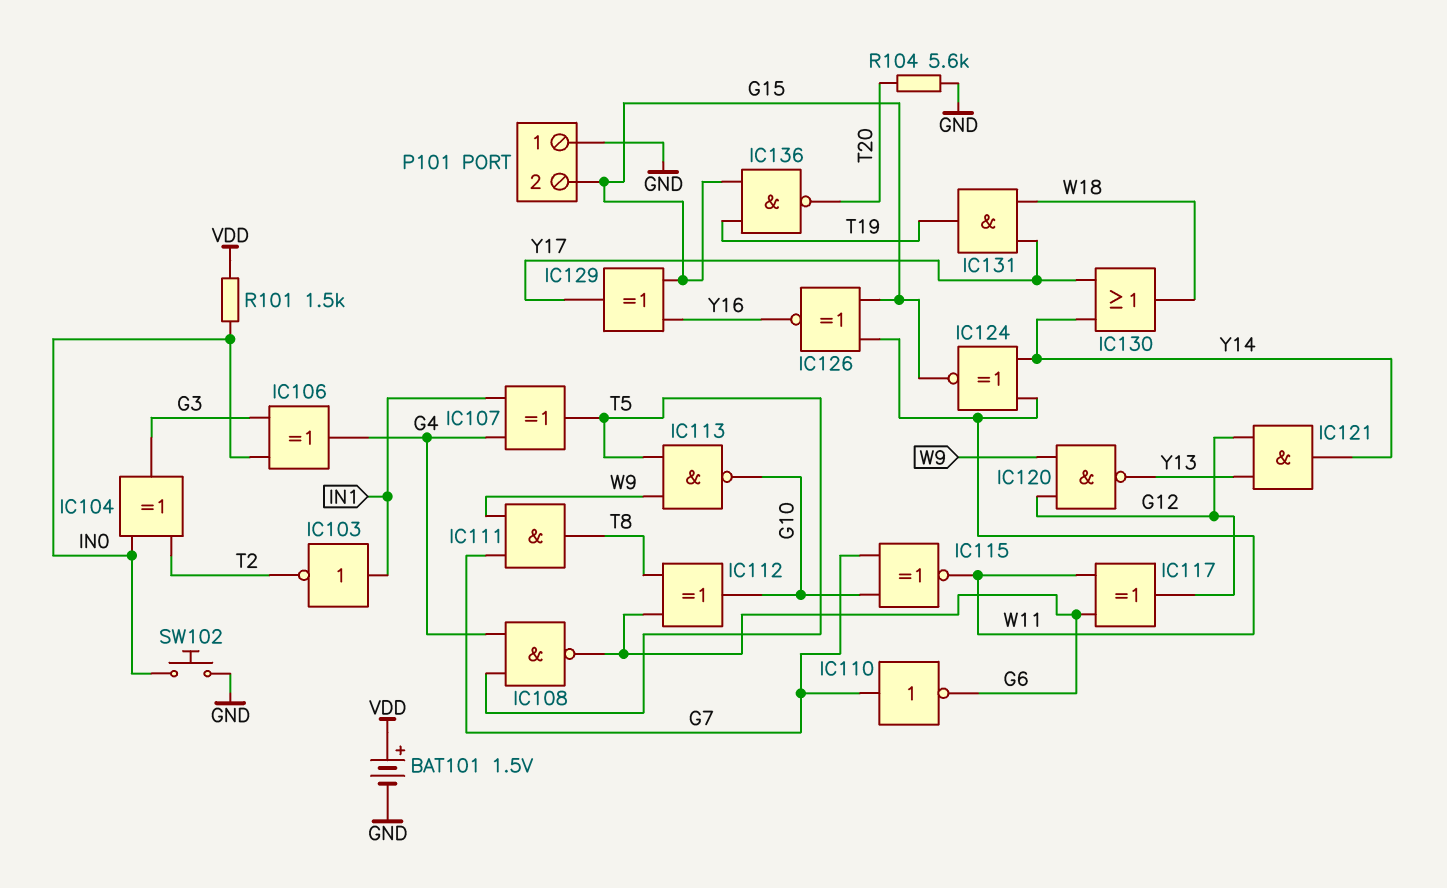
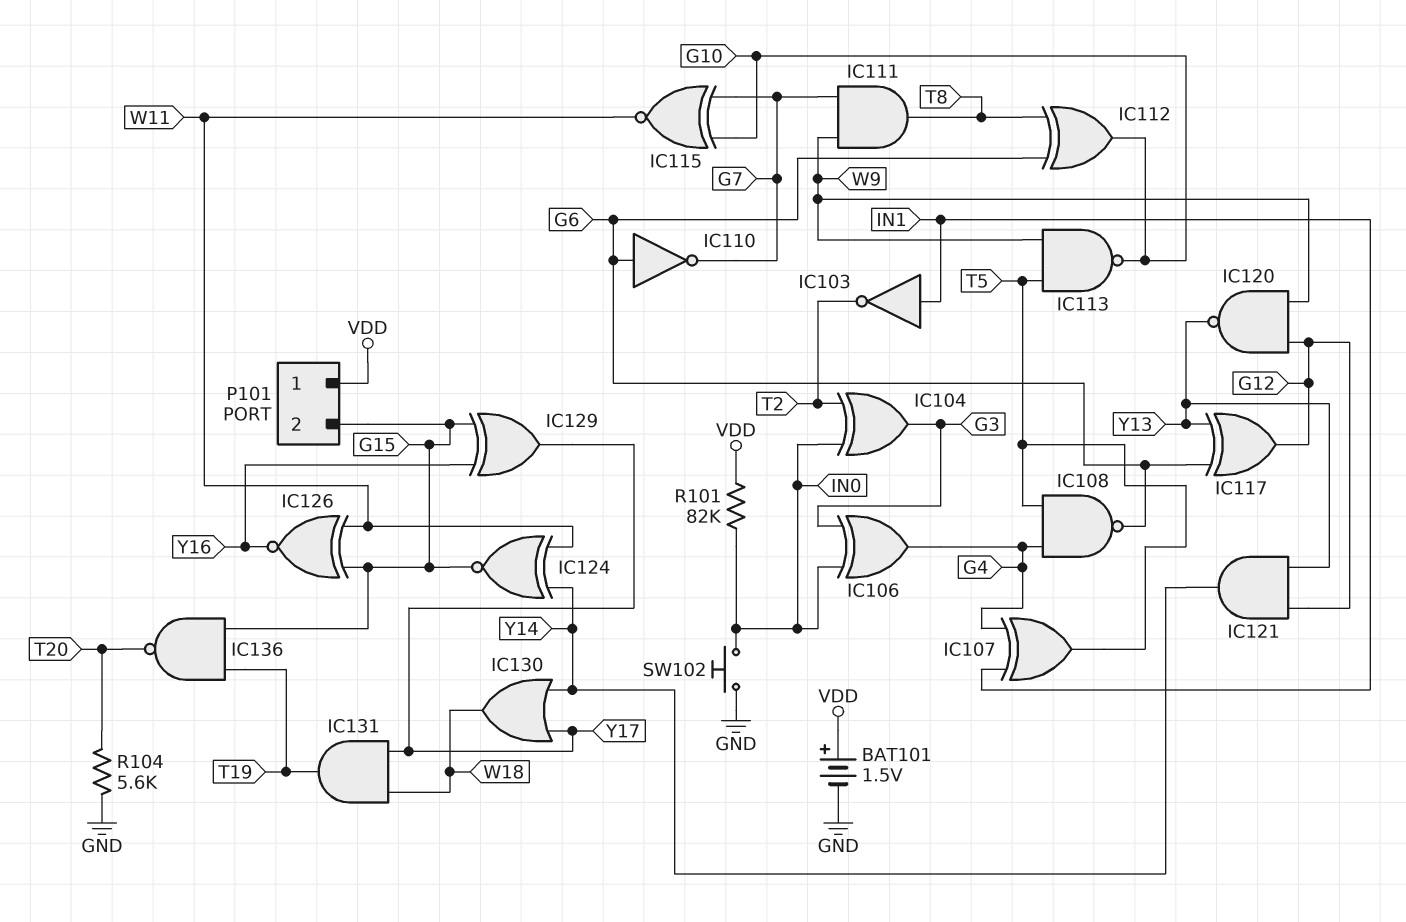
IC110: NOT (in G7, out G6) -> NOT (in G6, out G7)
IC117: XOR (in G6, in W11, out G12) -> XOR (in G6, in Y13, out G12)
P101 pin 1: GND -> VDD
R101: 1.5k (IN0, VDD) -> 82k (IN0, VDD)

